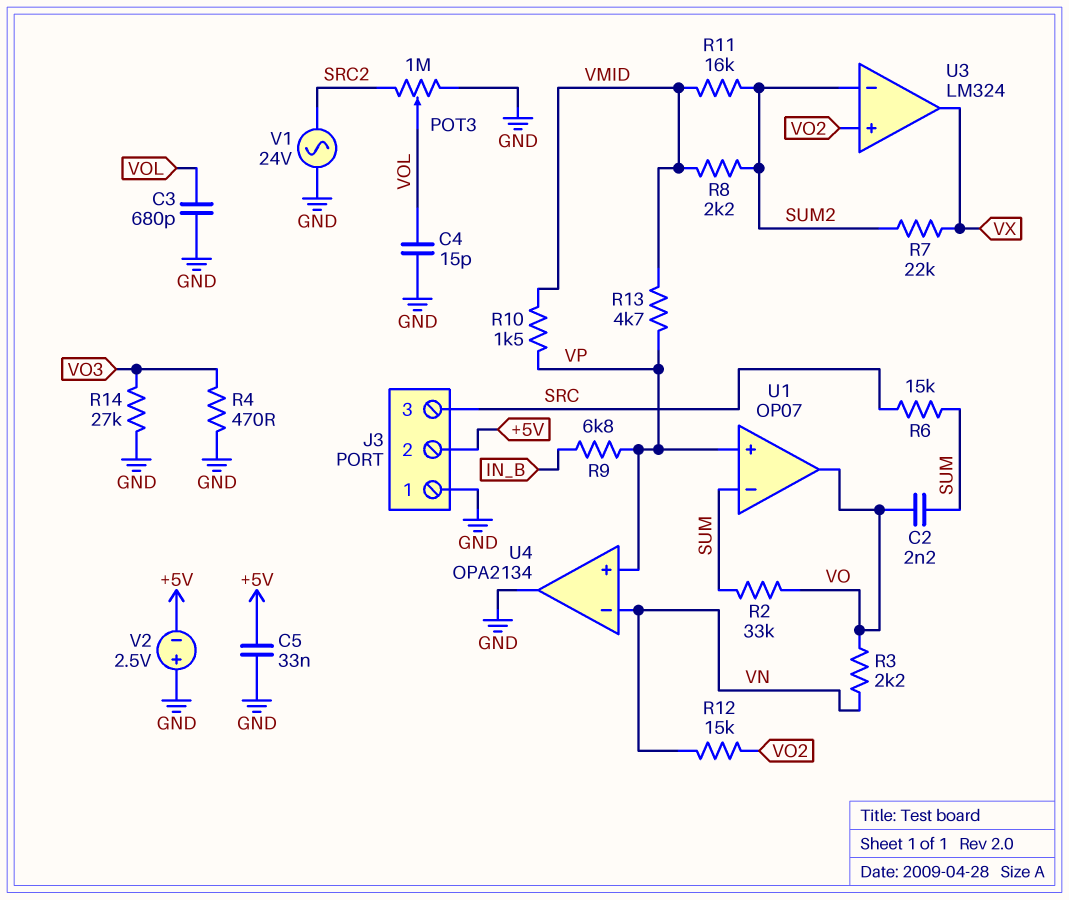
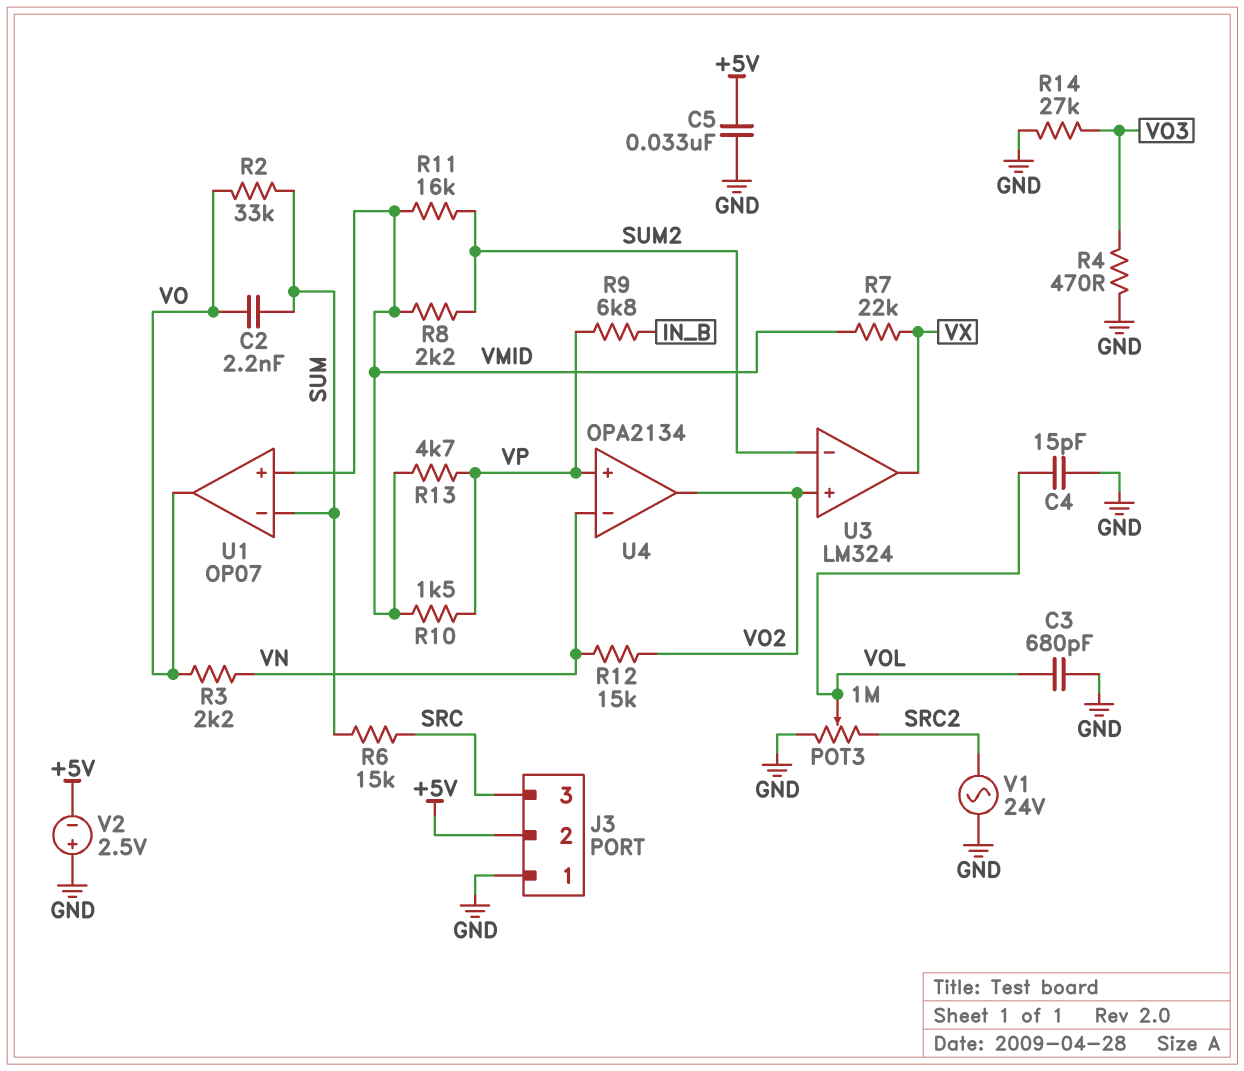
R7: 22k (SUM2, VX) -> 22k (VMID, VX)
U1 pin in+: VP -> VMID
U4 pin out: GND -> VO2

